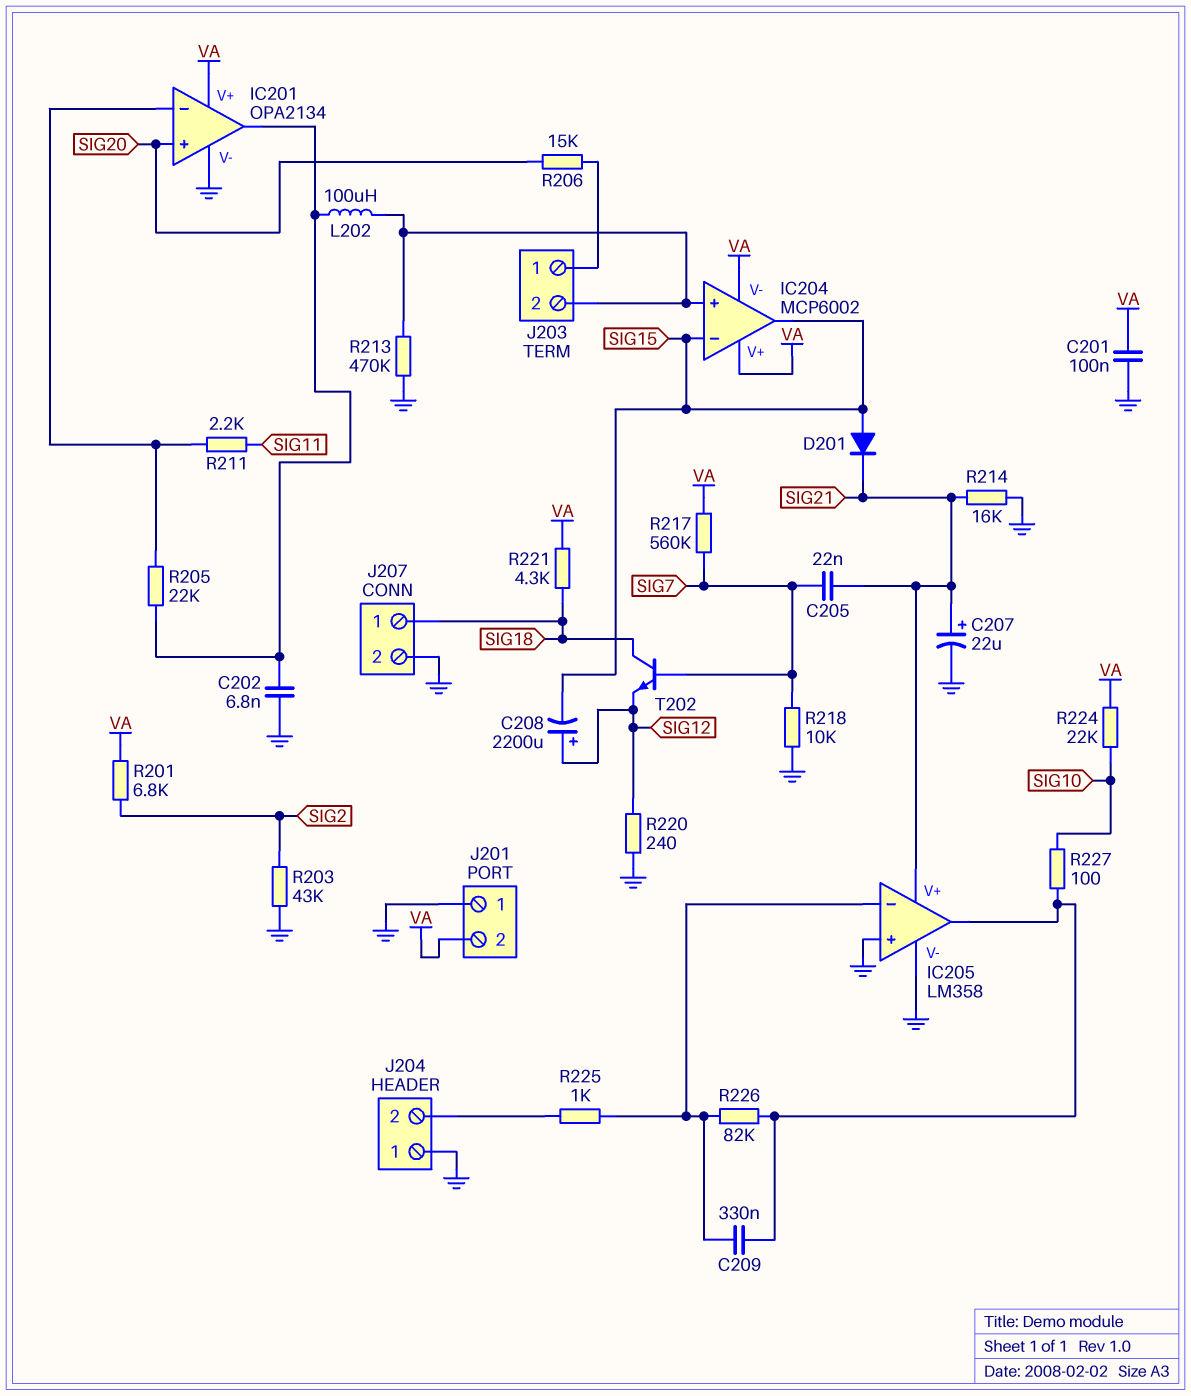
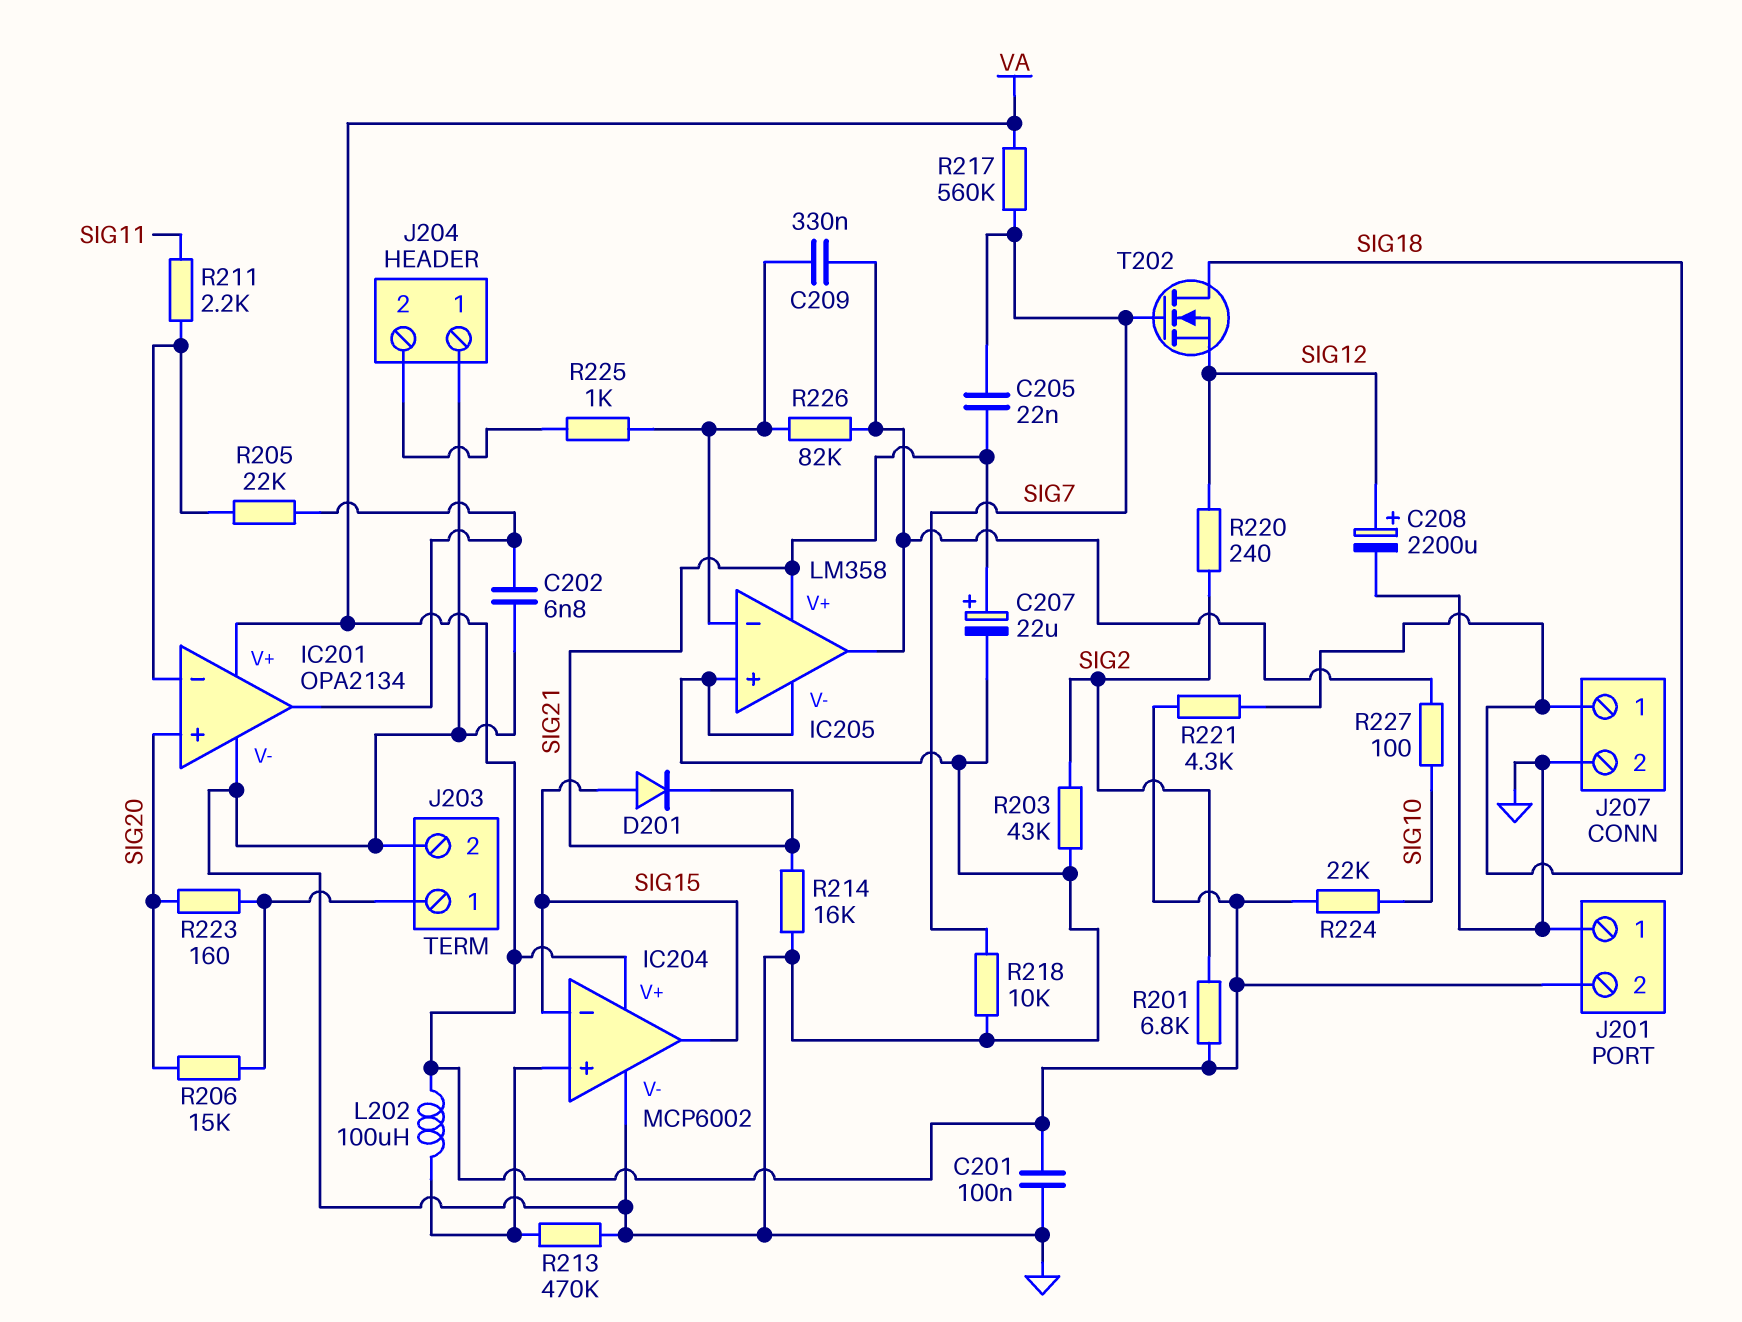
C208: 2200uF (plus SIG12, minus SIG15) -> 2200uF (plus SIG12, minus GND)
IC204 pin V-: VA -> GND
J203 pin 2: IC204/in+ -> GND
L202: 100uH (IC201/out, IC204/in+) -> 100uH (IC204/in+, VA)
R220: 240 (GND, SIG12) -> 240 (SIG2, SIG12)
R223: none -> 160 (J203/1, SIG20)
T202: NPN (B SIG7, C SIG18, E SIG12) -> NMOS (G SIG7, D SIG18, S SIG12)

